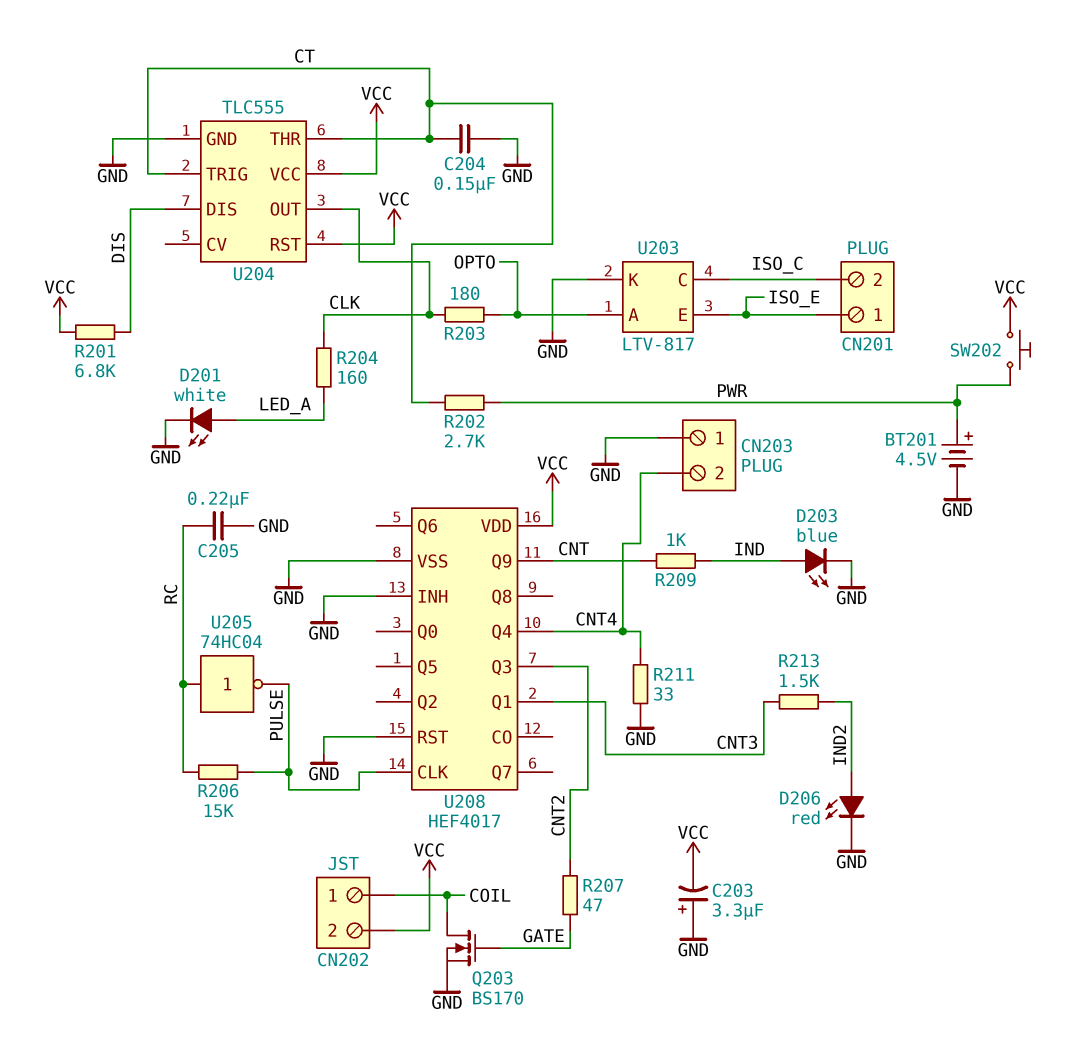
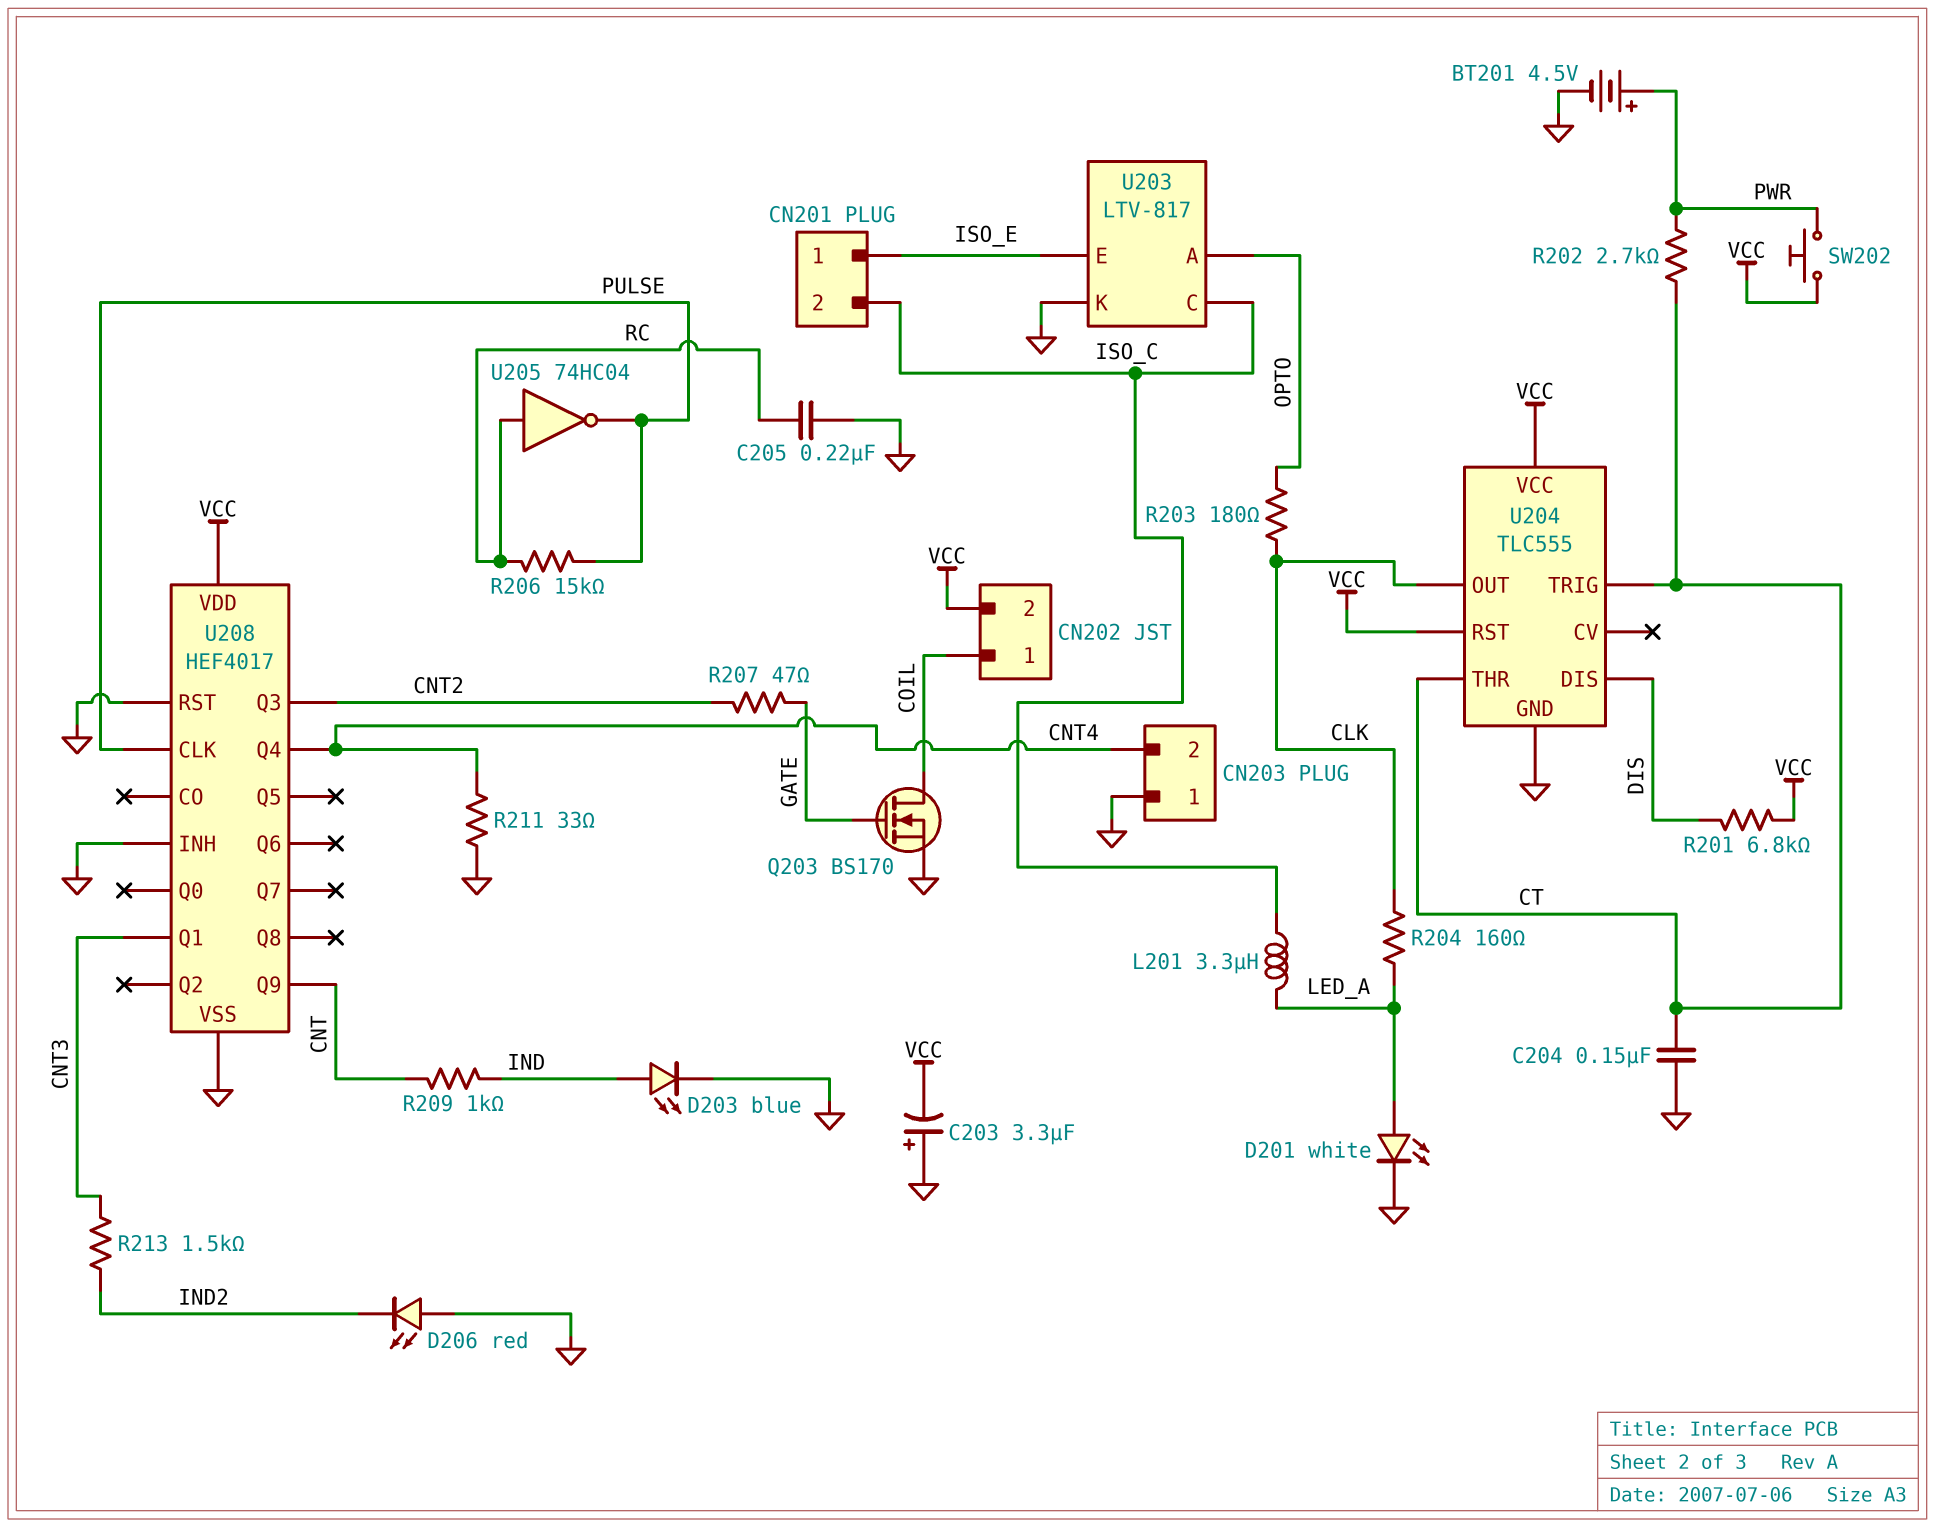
D206: LED red (A IND2, K GND) -> LED red (A GND, K IND2)
L201: none -> 3.3uH (ISO_C, LED_A)

